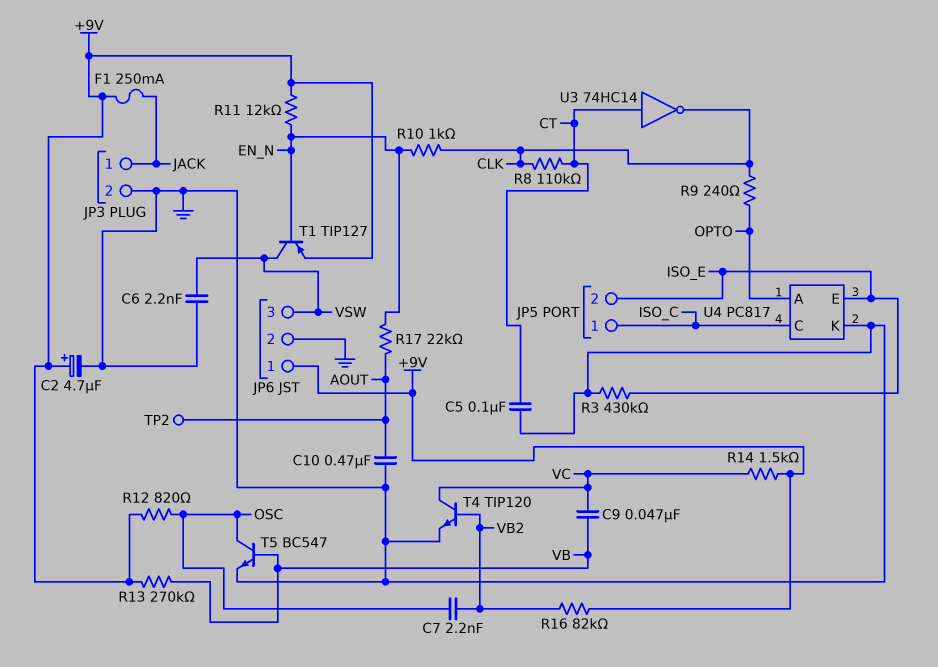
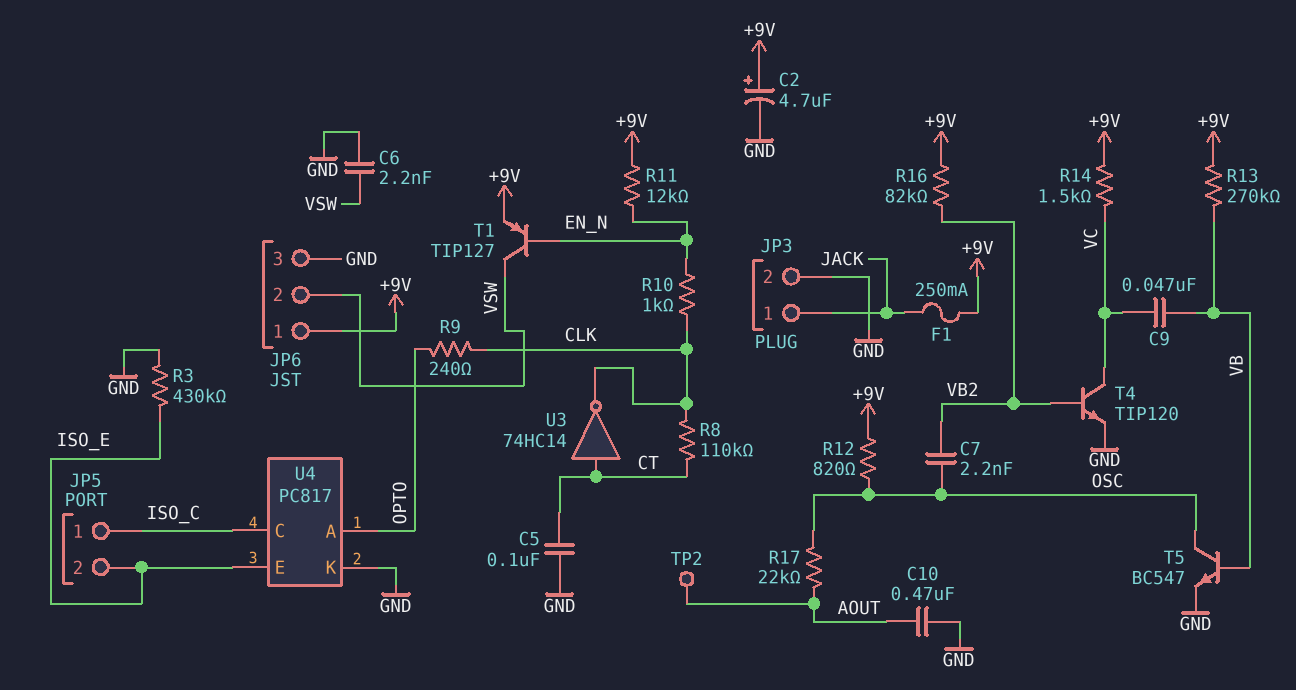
JP6 pin 2: GND -> VSW
JP6 pin 3: VSW -> GND
R17: 22k (AOUT, EN_N) -> 22k (AOUT, OSC)

